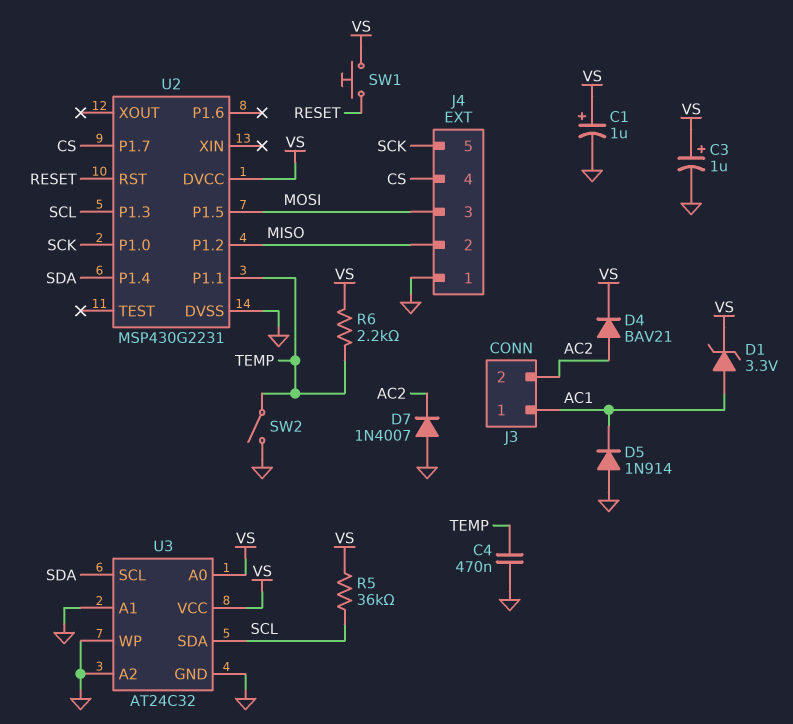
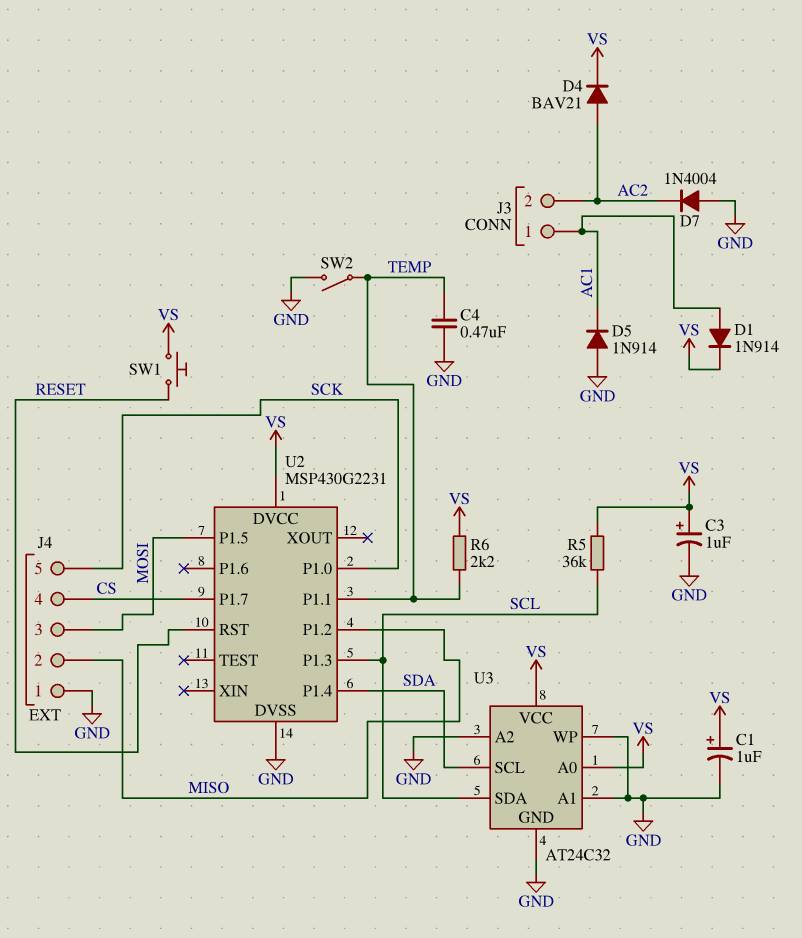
D1: zener 3.3V (A AC1, K VS) -> diode 1N914 (A AC1, K VS)
D7: diode 1N4007 (A GND, K AC2) -> diode 1N4004 (A GND, K AC2)

